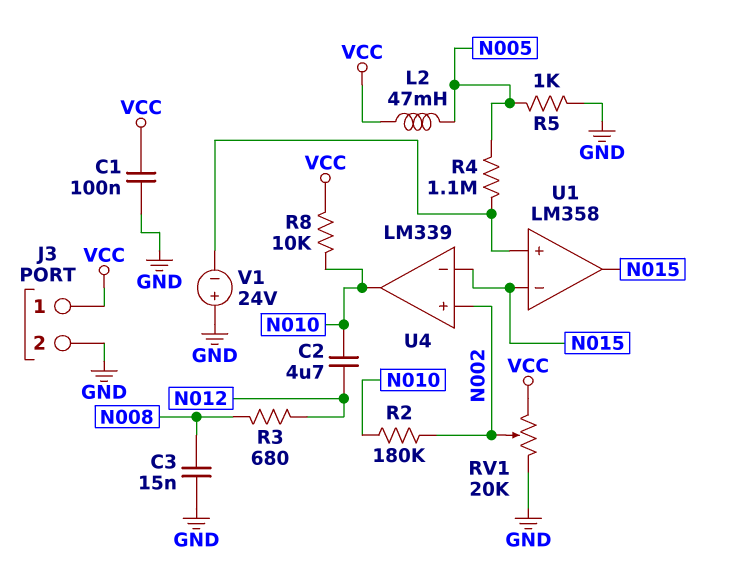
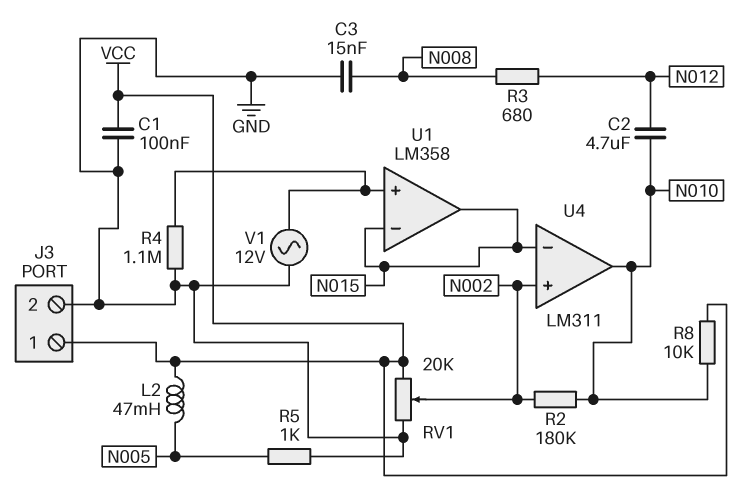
R4: 1.1M (N005, U1/in+) -> 1.1M (GND, U1/in+)
U4: LM339 -> LM311
V1: 24V (plus GND, minus U1/in+) -> AC 12V (GND, U1/in+)

